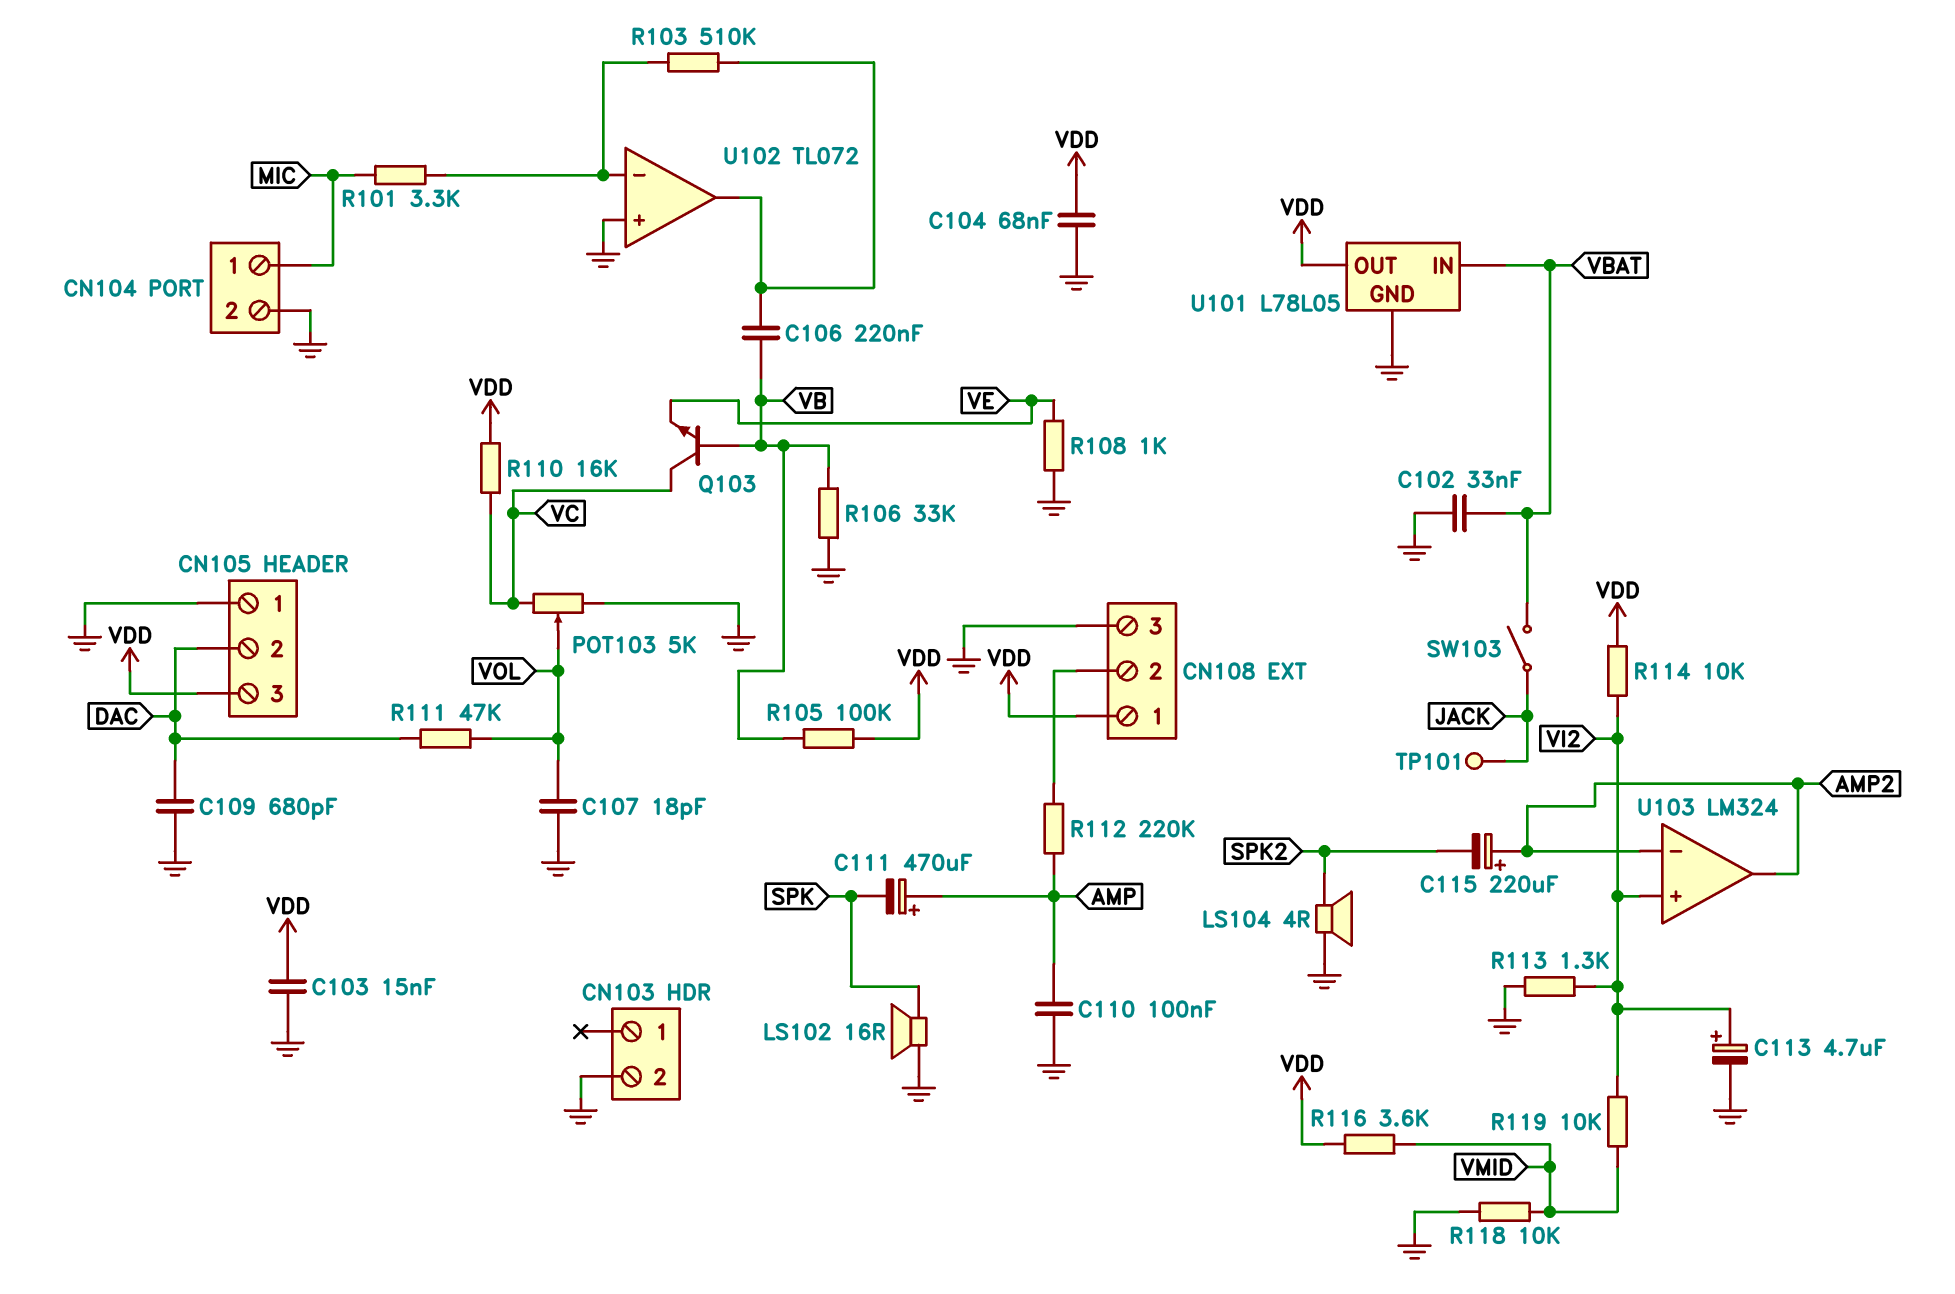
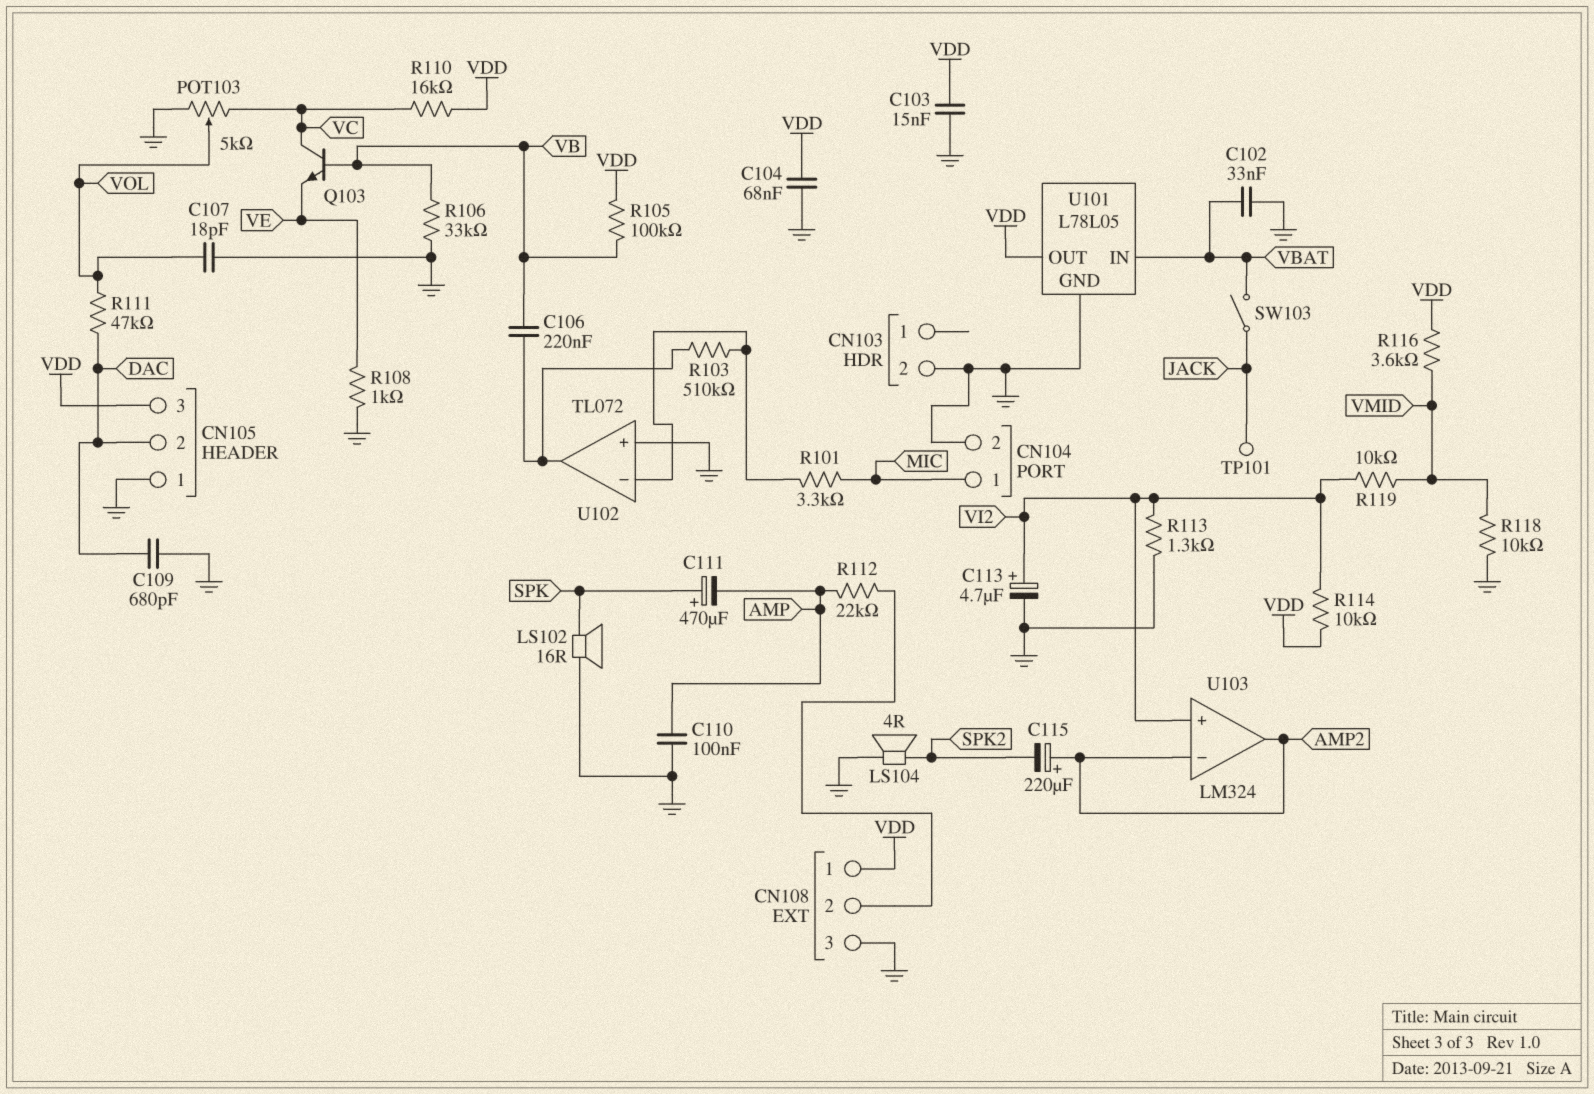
C111: 470uF (plus AMP, minus SPK) -> 470uF (plus SPK, minus AMP)
R112: 220k (AMP, CN108/2) -> 22k (AMP, CN108/2)

